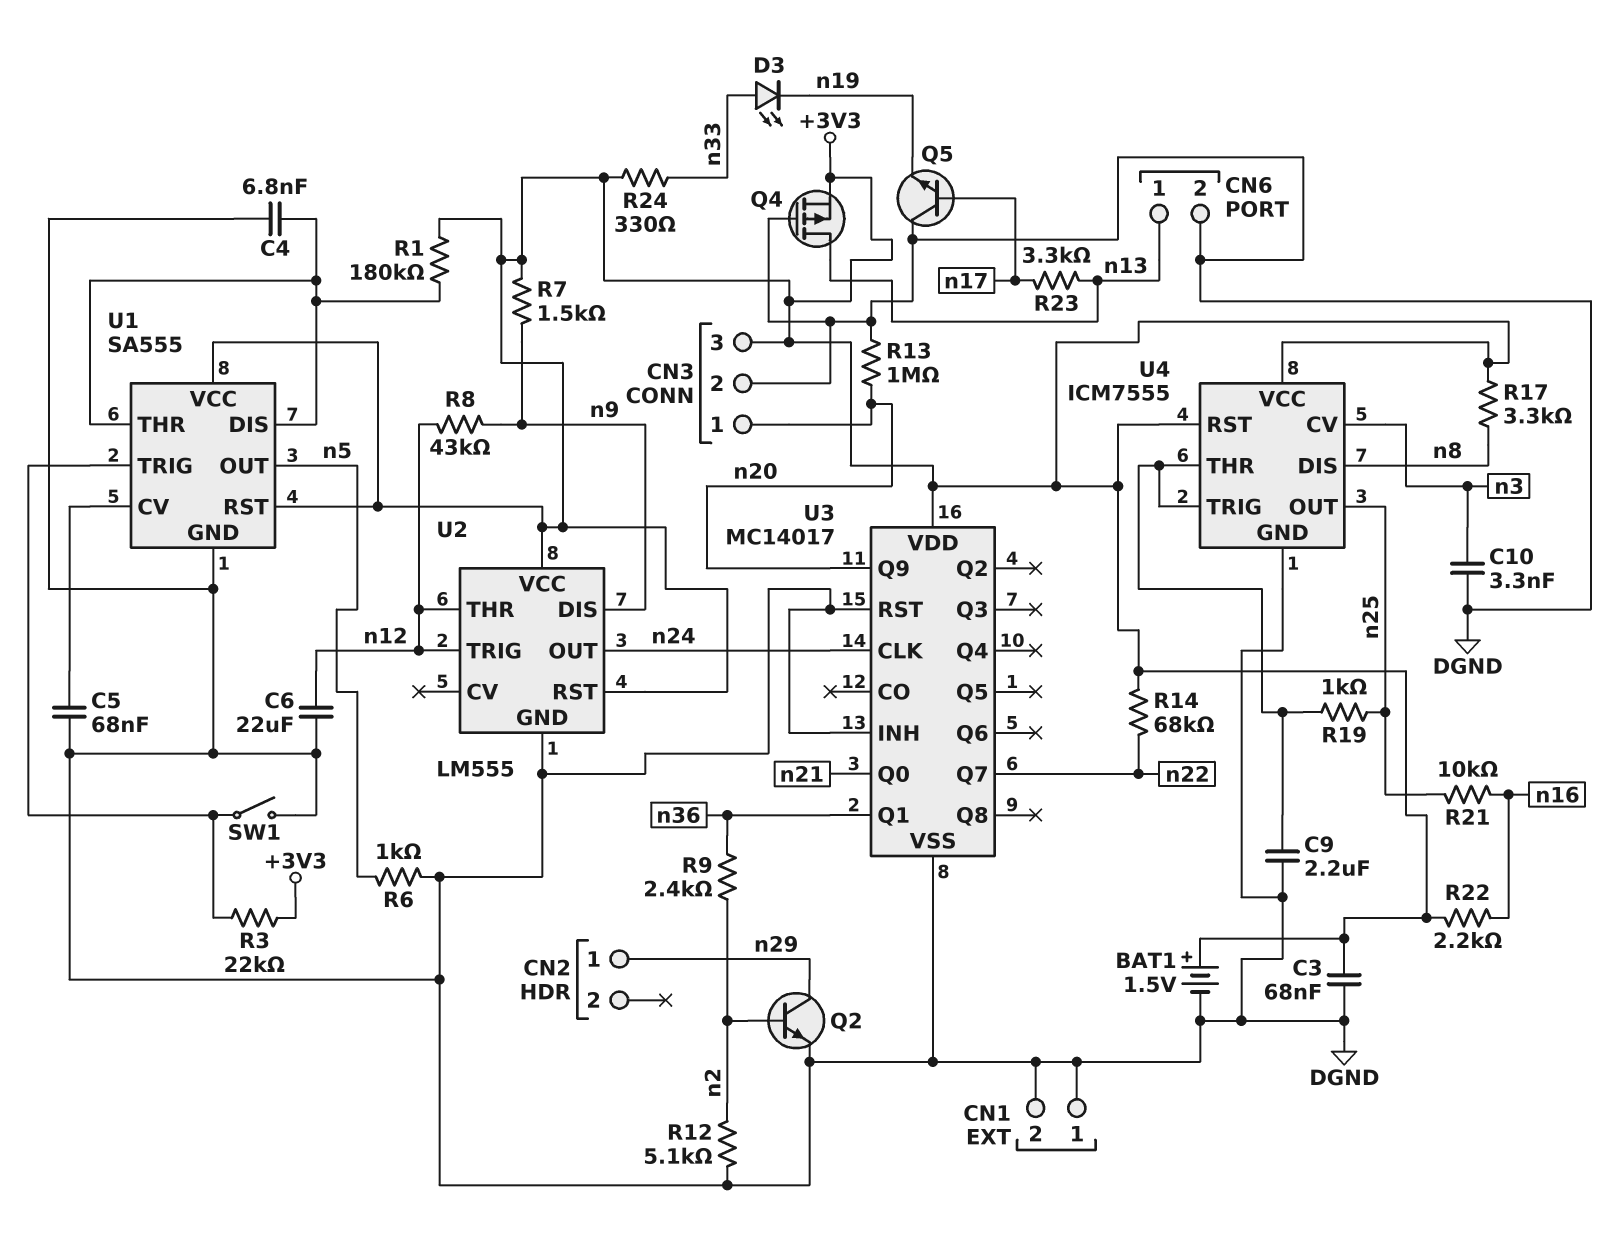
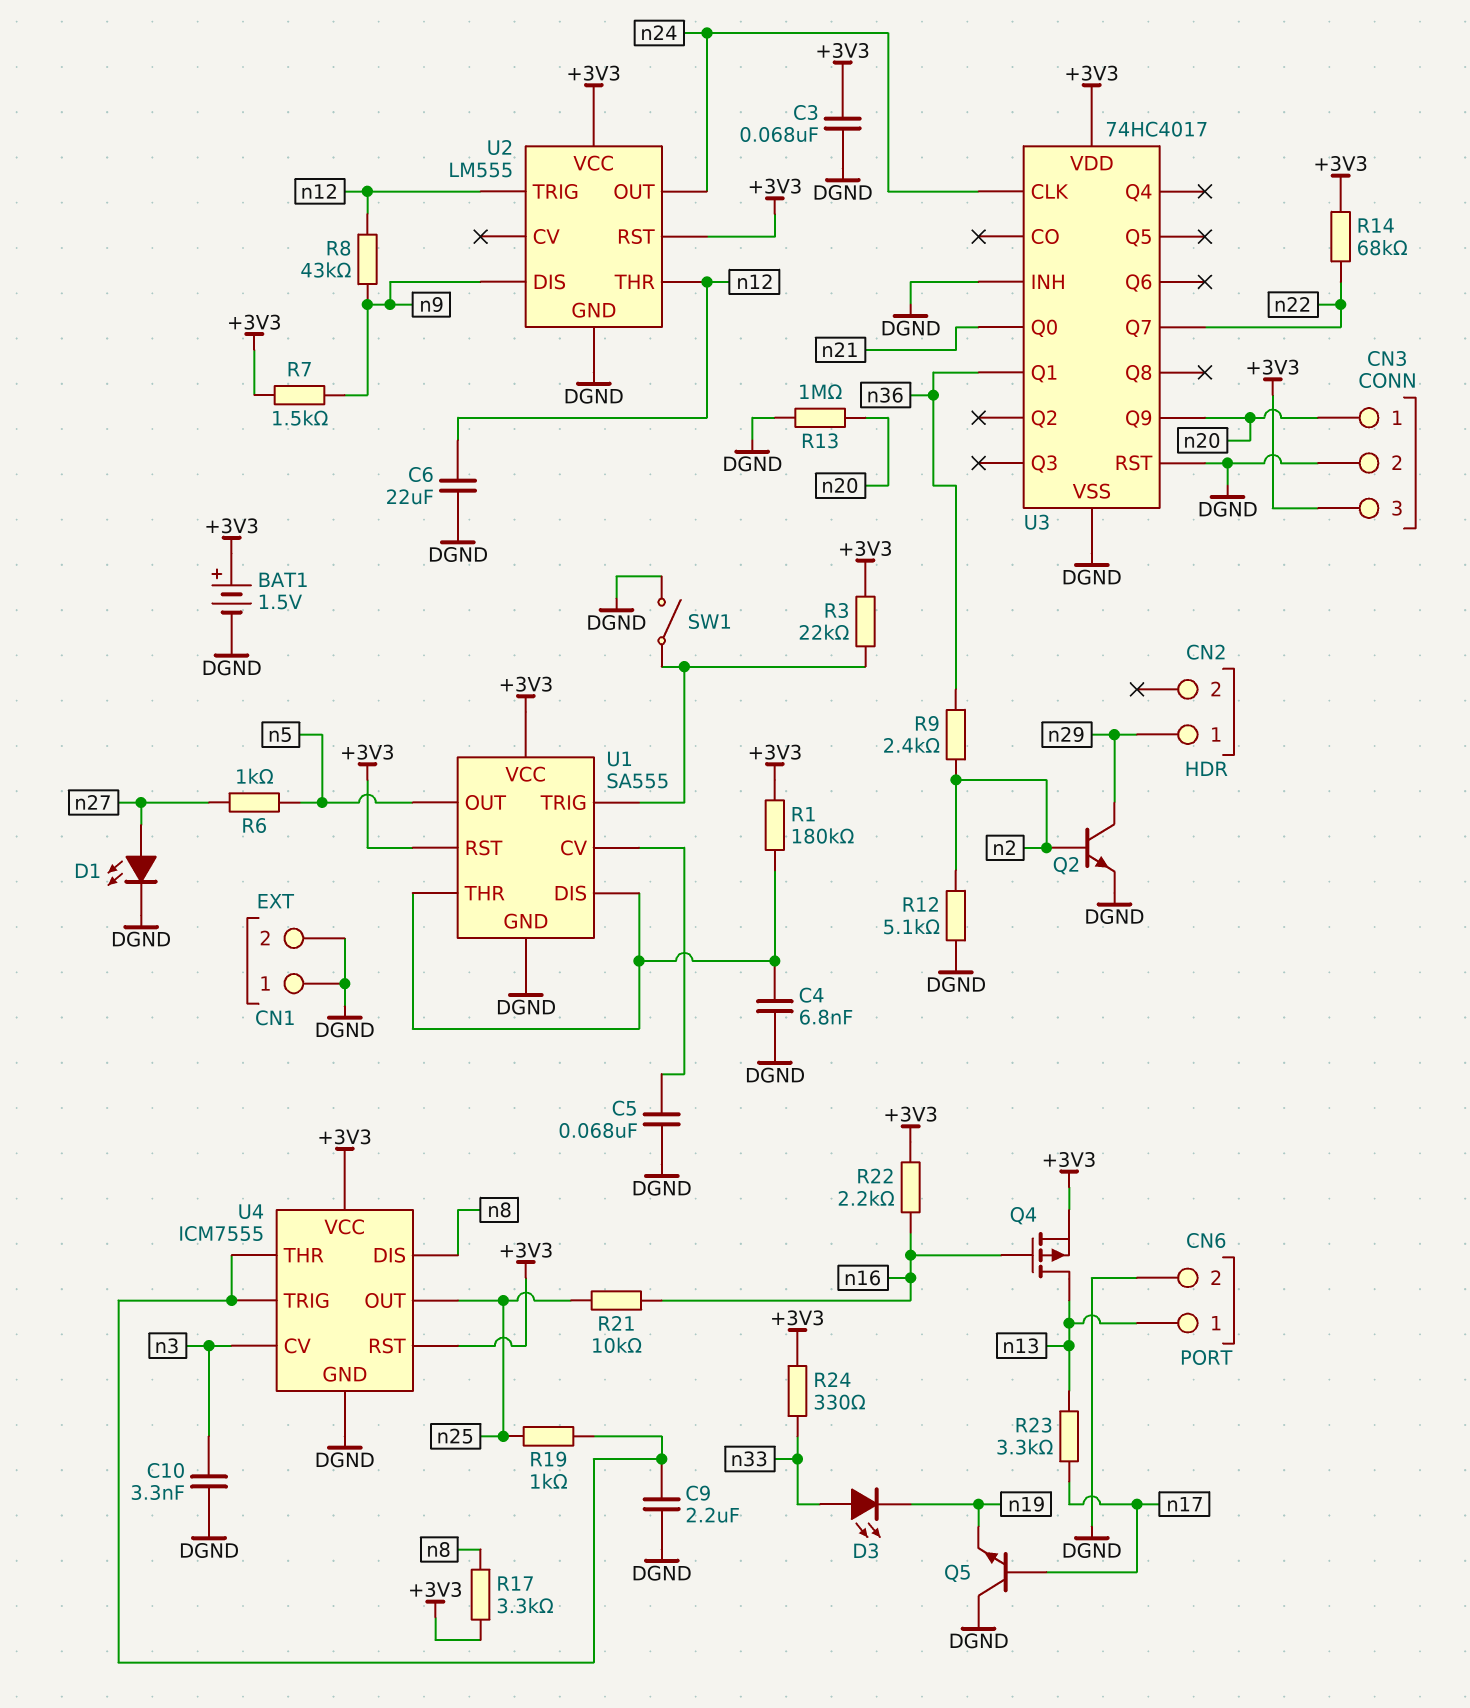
D1: none -> LED (A n27, K DGND)
Q4: PMOS (G DGND, D n13, S +3V3) -> PMOS (G n16, D n13, S +3V3)
R6: 1k (DGND, n5) -> 1k (n5, n27)
U3: MC14017 -> 74HC4017

